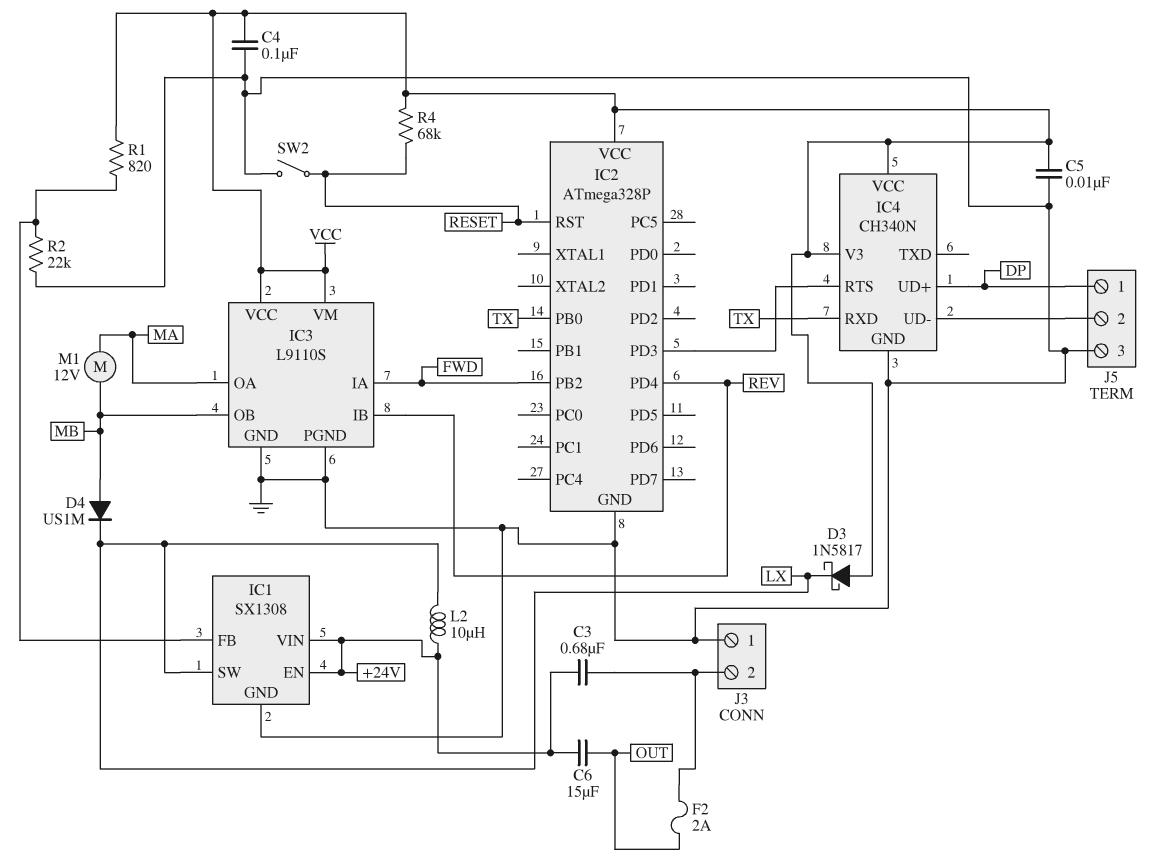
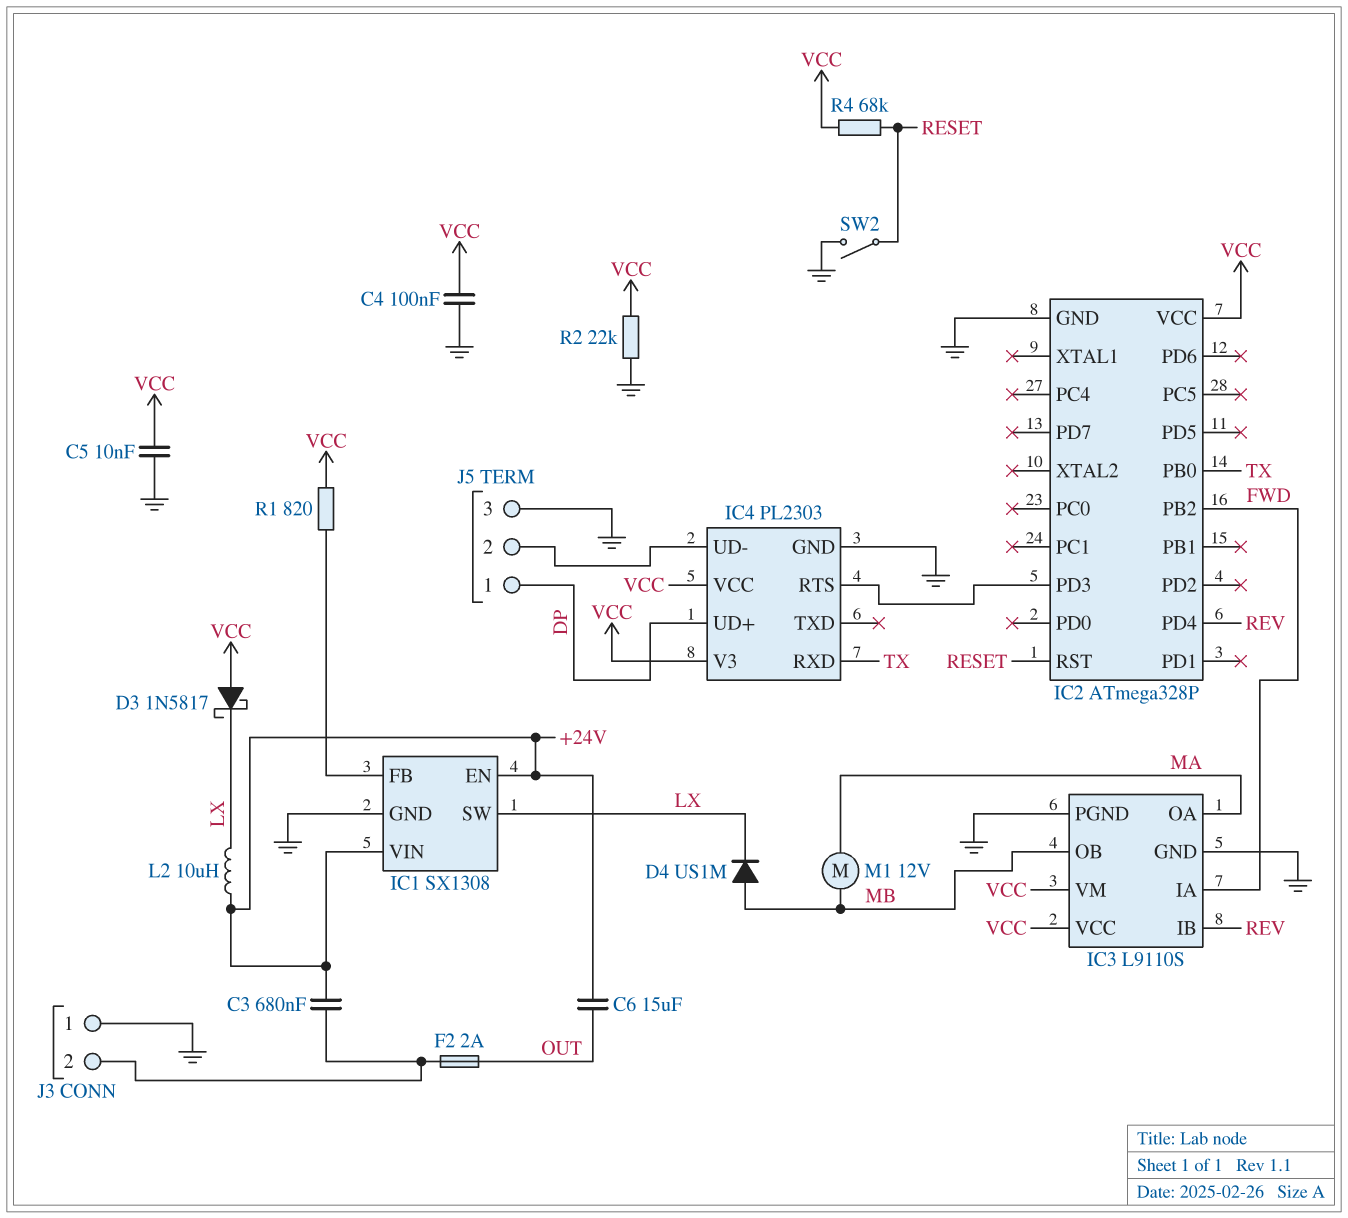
IC4: CH340N -> PL2303
R2: 22k (GND, IC1/FB) -> 22k (GND, VCC)

